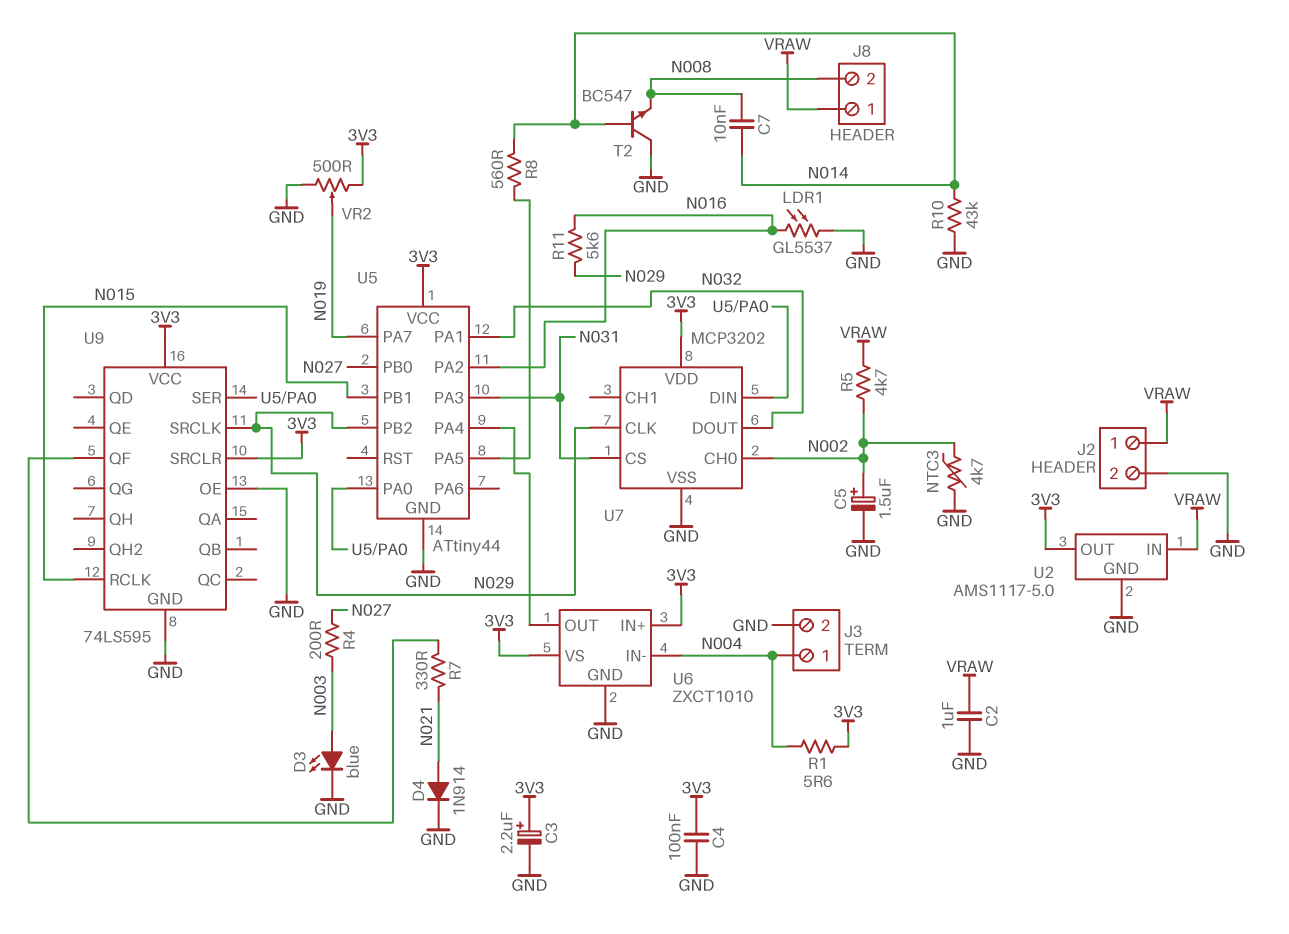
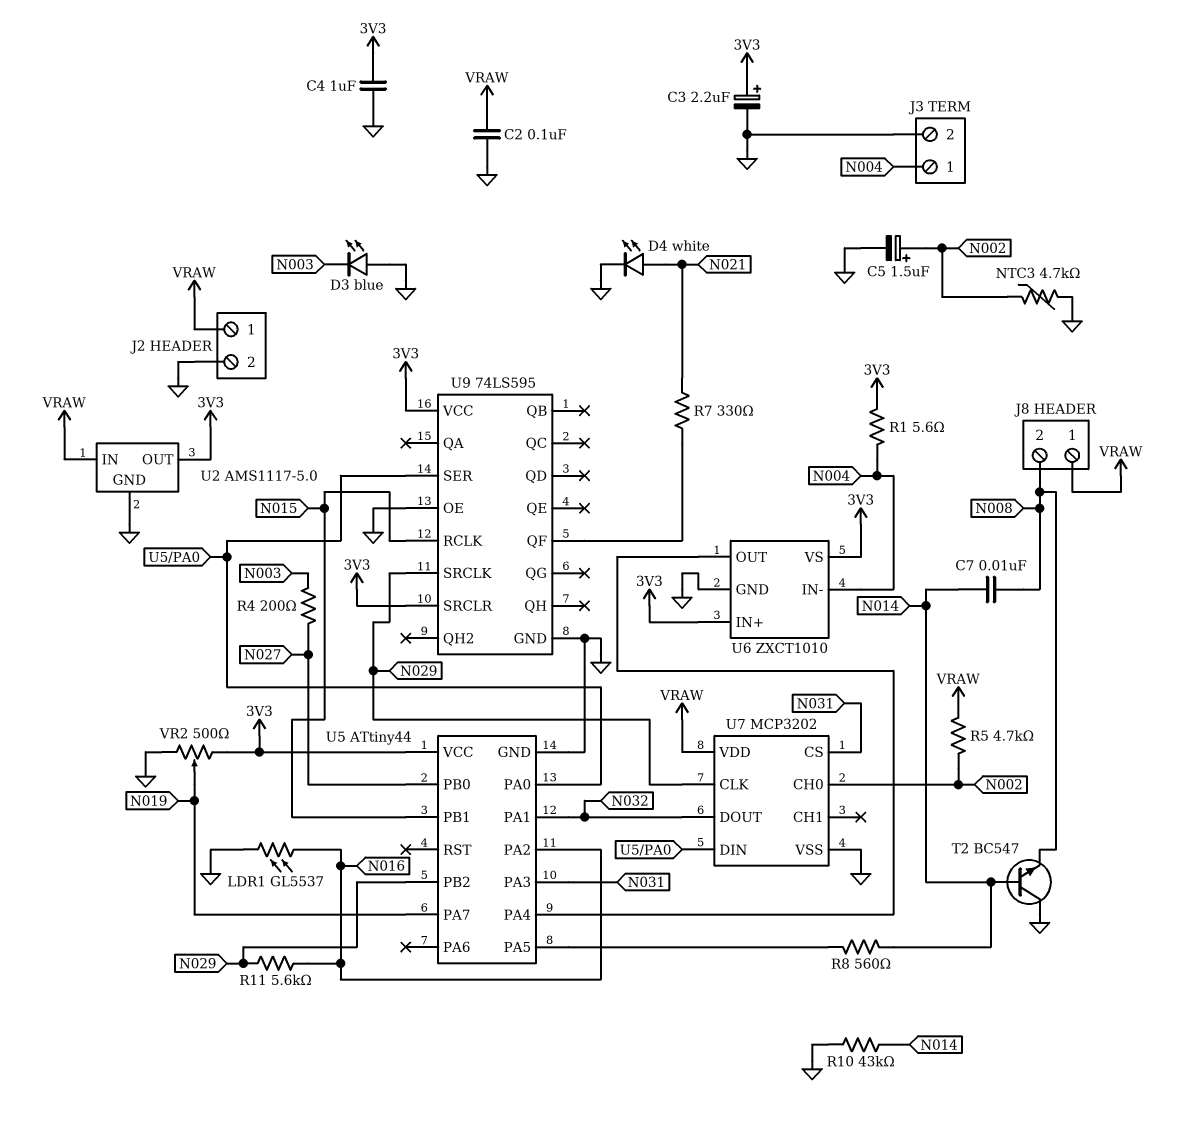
C2: 1uF (GND, VRAW) -> 100nF (GND, VRAW)
C4: 100nF (3V3, GND) -> 1uF (3V3, GND)
D3: LED blue (A N003, K GND) -> LED blue (A GND, K N003)
D4: diode 1N914 (A N021, K GND) -> LED white (A N021, K GND)
U7 pin VDD: 3V3 -> VRAW

